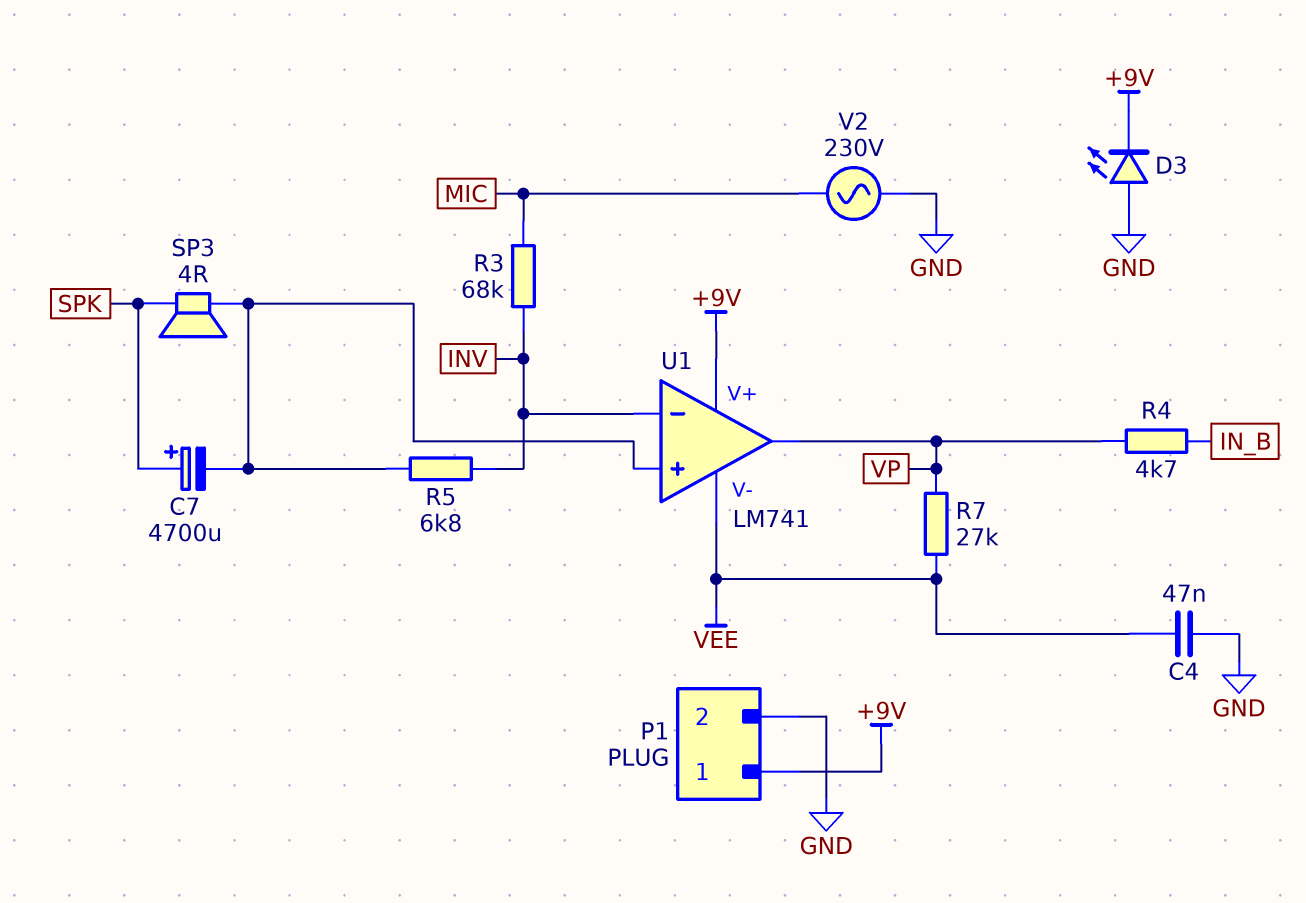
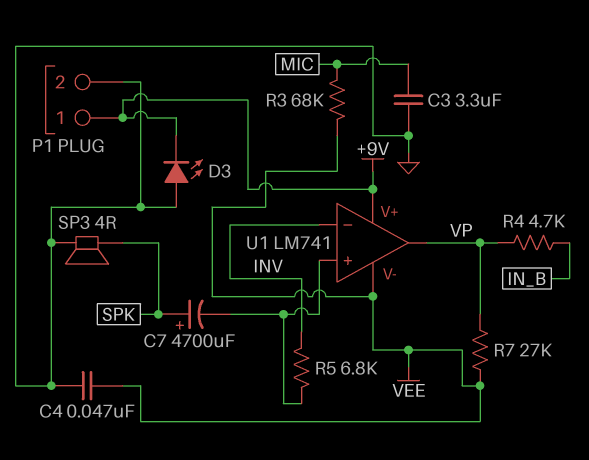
C3: none -> 3.3uF (GND, MIC)
R3: 68k (INV, MIC) -> 68k (MIC, VEE)
SP3: speaker 4R (SPK, U1/in+) -> speaker 4R (GND, SPK)
V2: AC 230V (GND, MIC) -> none

